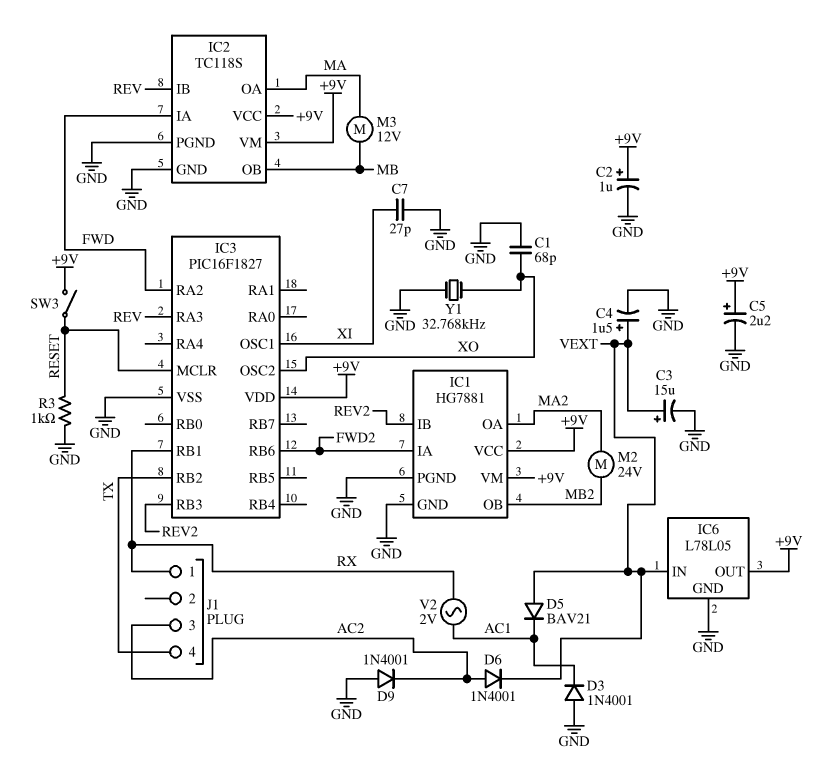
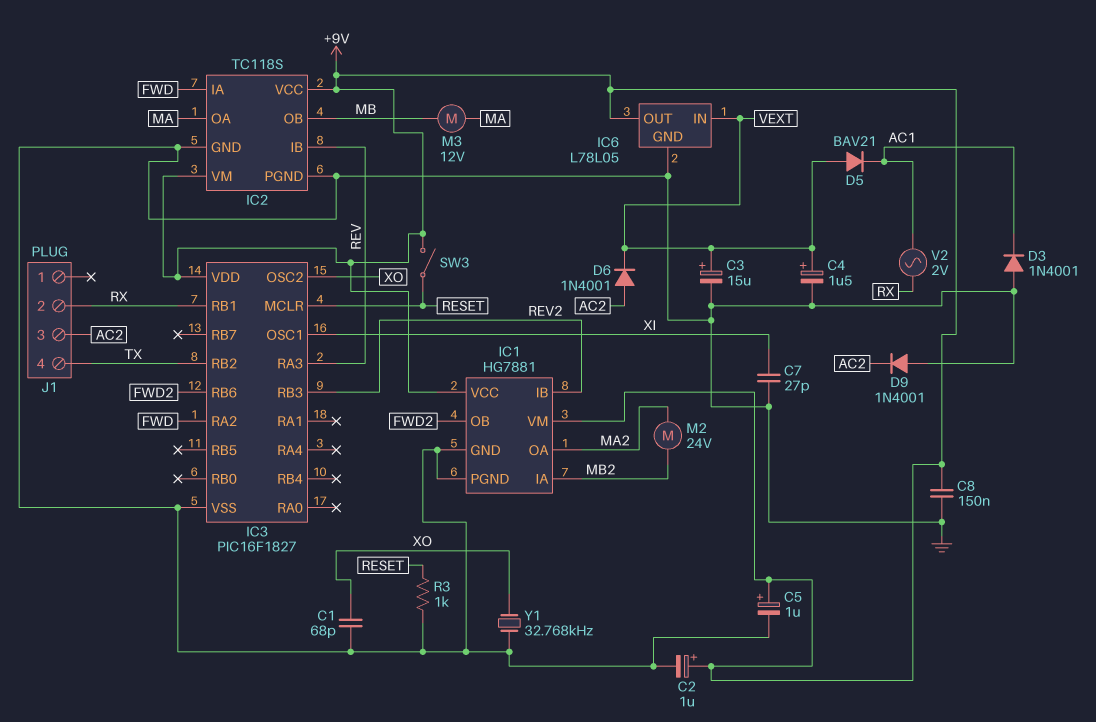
C5: 2.2uF (plus +9V, minus GND) -> 1uF (plus +9V, minus GND)
C8: none -> 150nF (+9V, GND)
IC1 pin IA: FWD2 -> MB2
IC1 pin OB: MB2 -> FWD2
J1 pin 1: RX -> none
J1 pin 2: none -> RX

